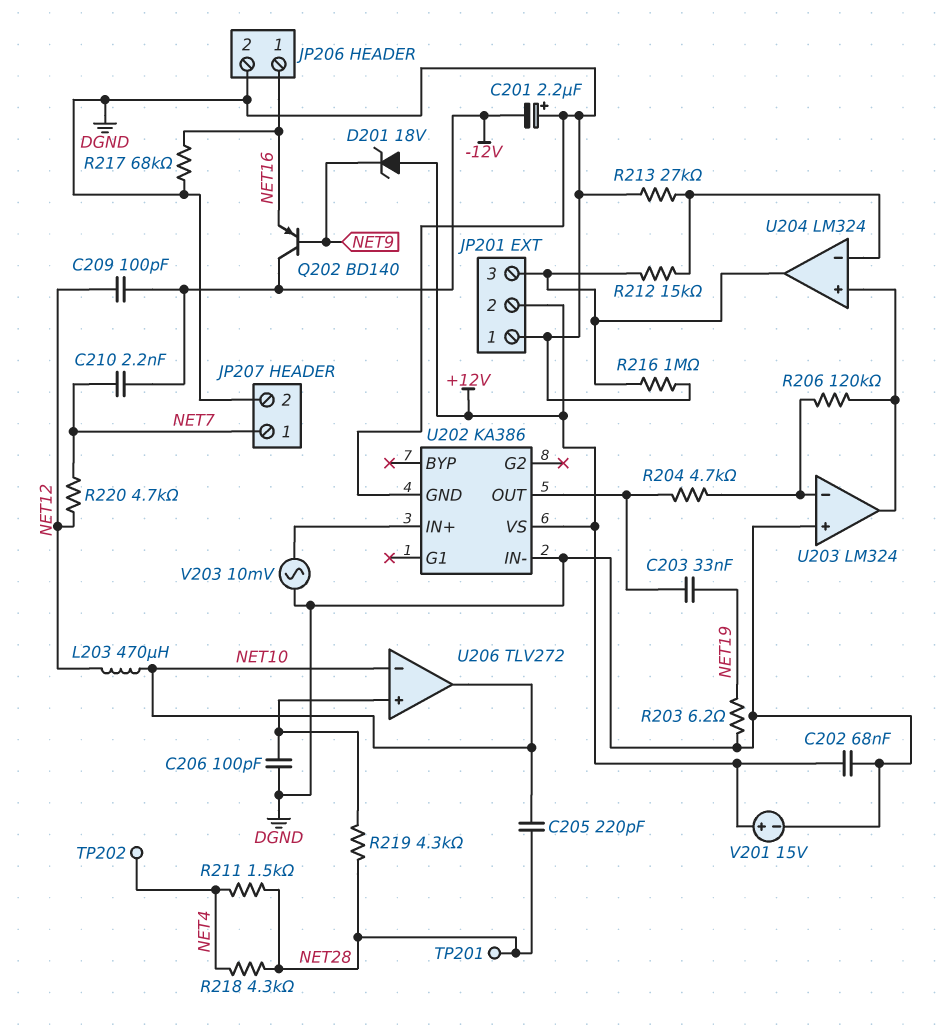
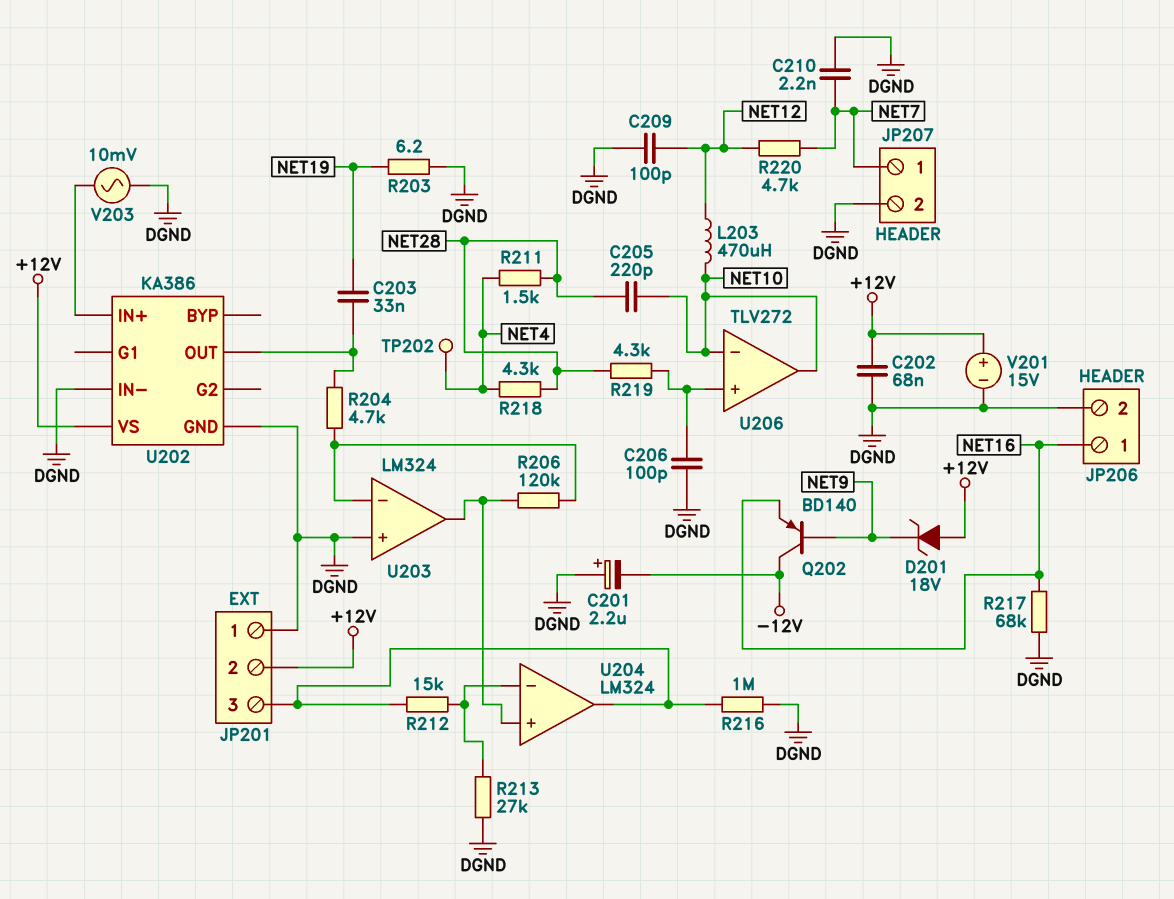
C209: 100pF (-12V, NET12) -> 100pF (DGND, NET12)
C210: 2.2nF (-12V, NET7) -> 2.2nF (DGND, NET7)
TP201: test point (NET28) -> none

